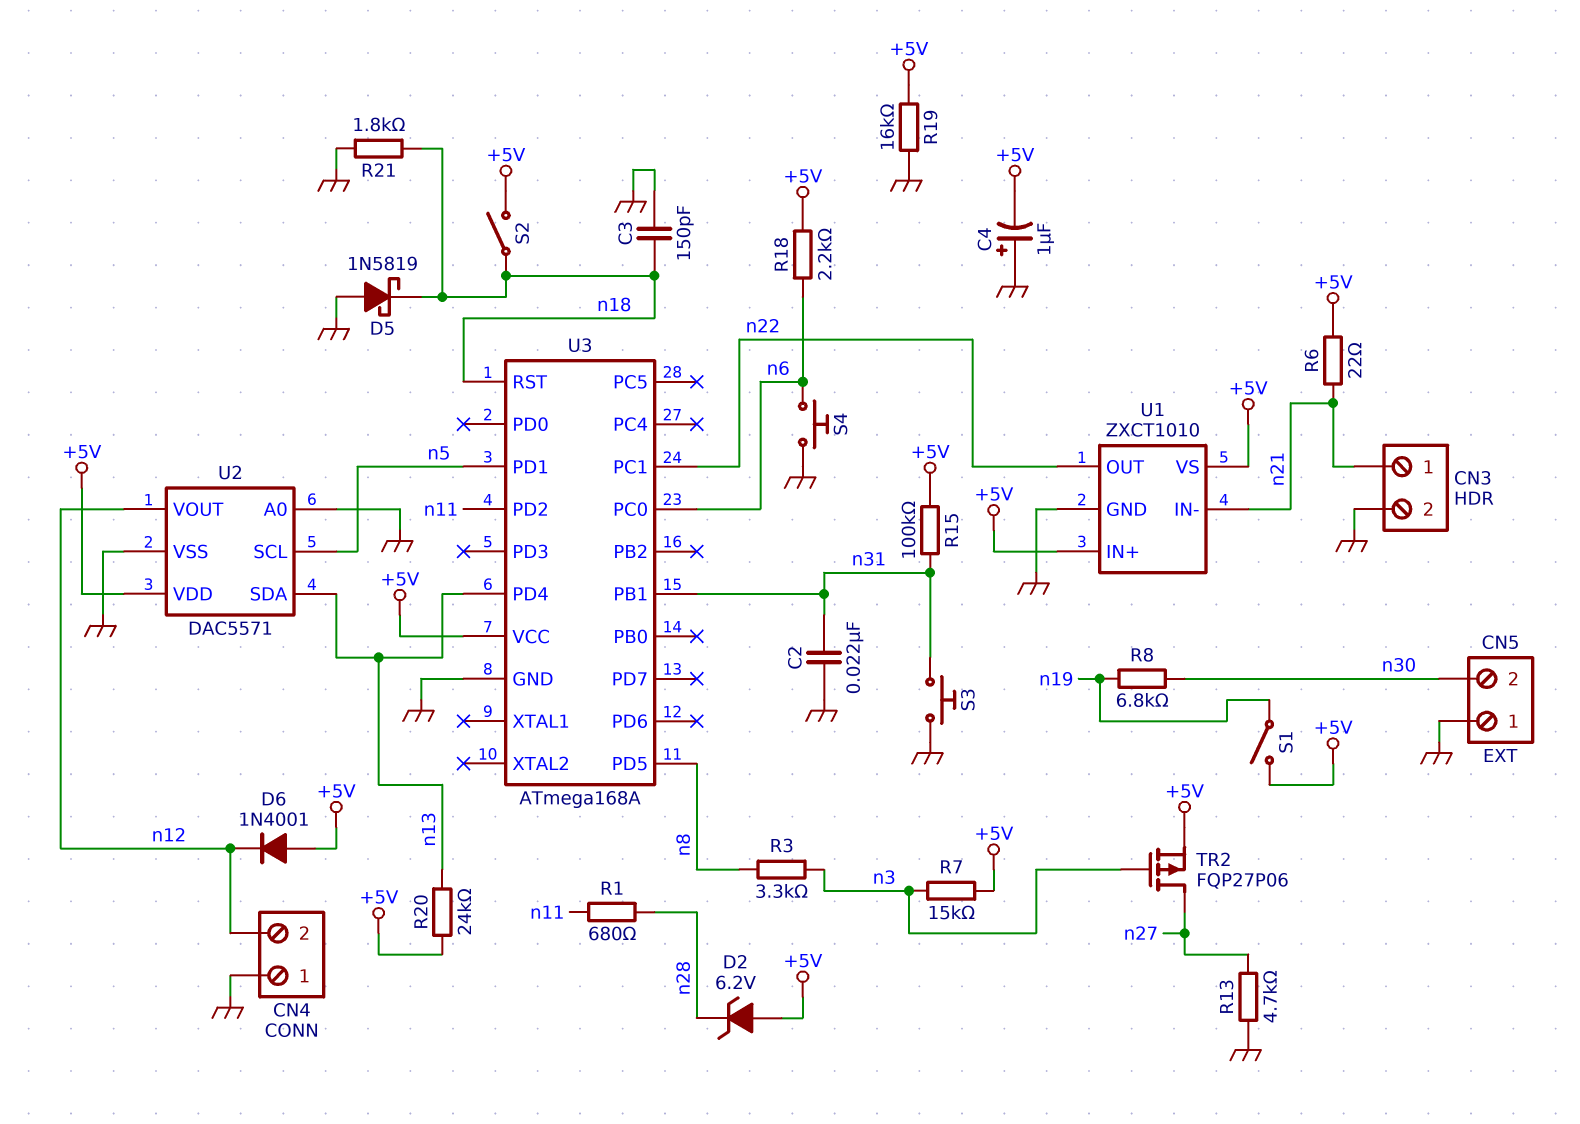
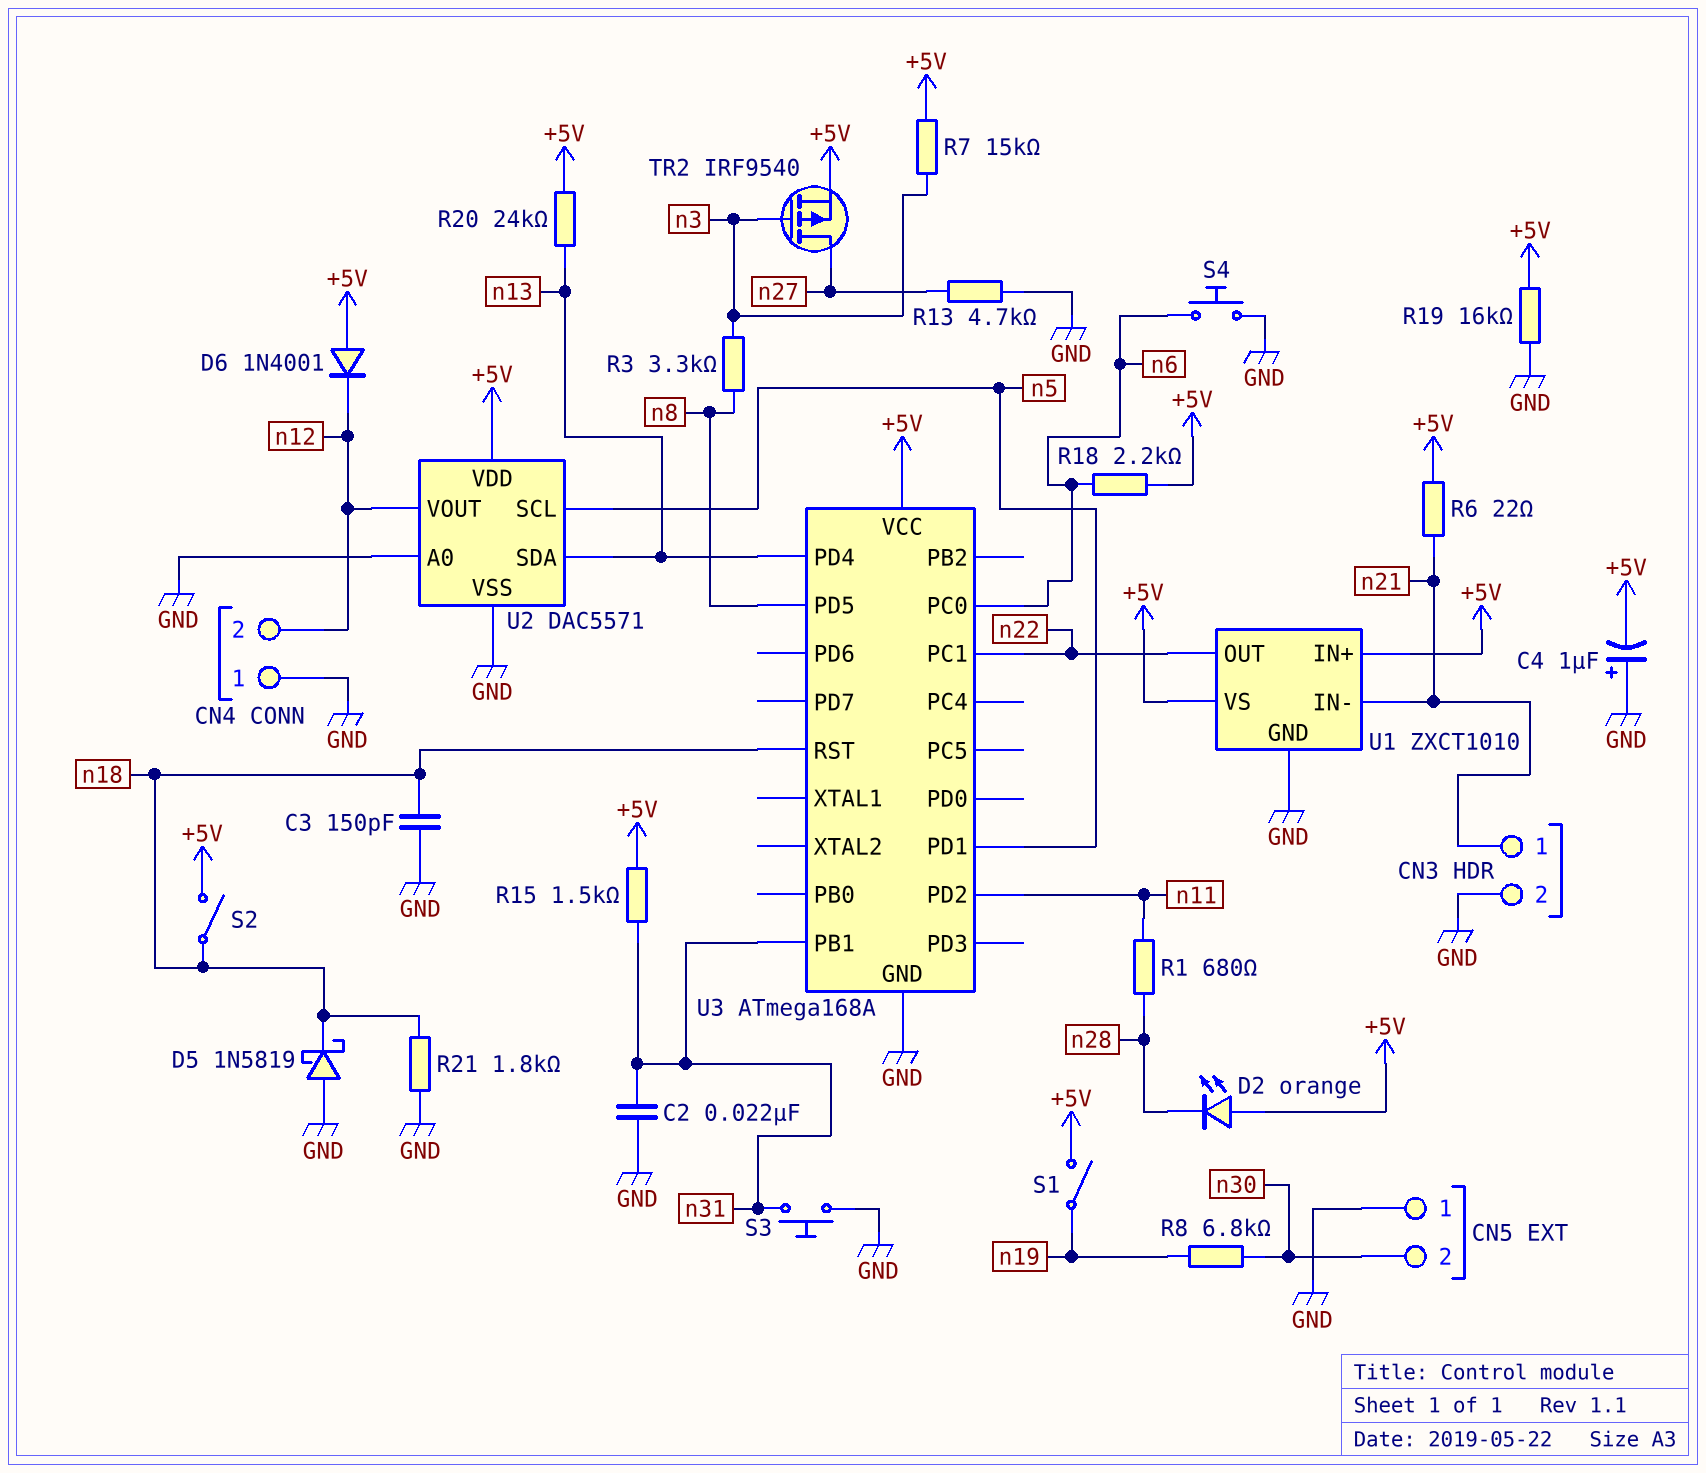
D2: zener 6.2V (A +5V, K n28) -> LED orange (A +5V, K n28)
R15: 100k (+5V, n31) -> 1.5k (+5V, n31)
TR2: PMOS FQP27P06 (G n3, D n27, S +5V) -> PMOS IRF9540 (G n3, D n27, S +5V)

